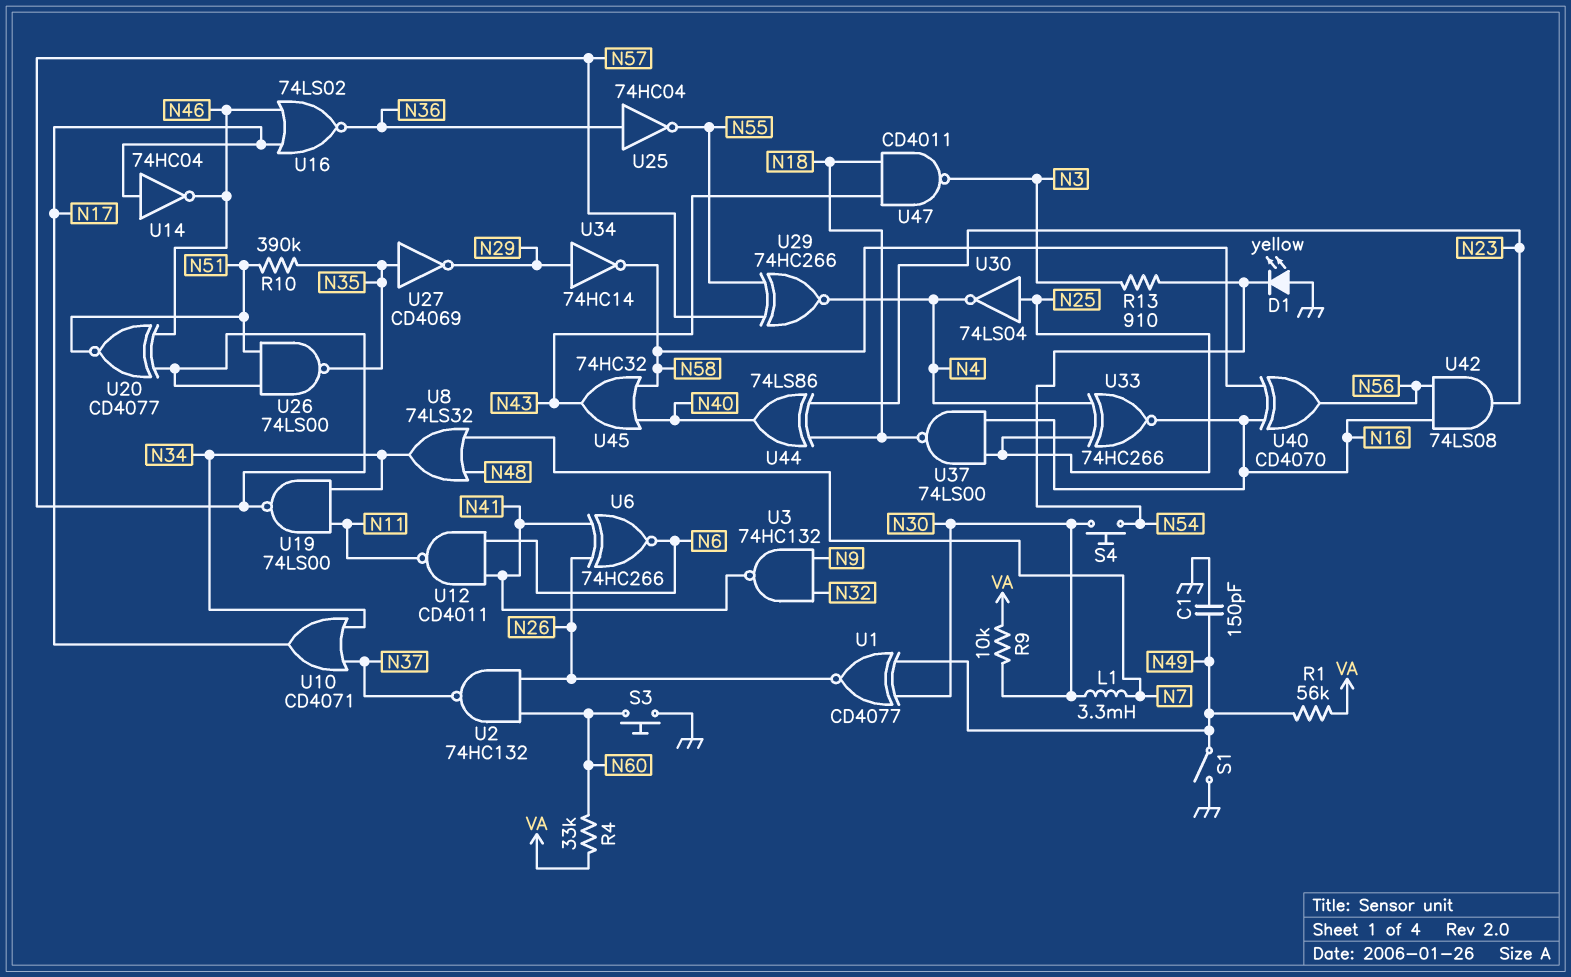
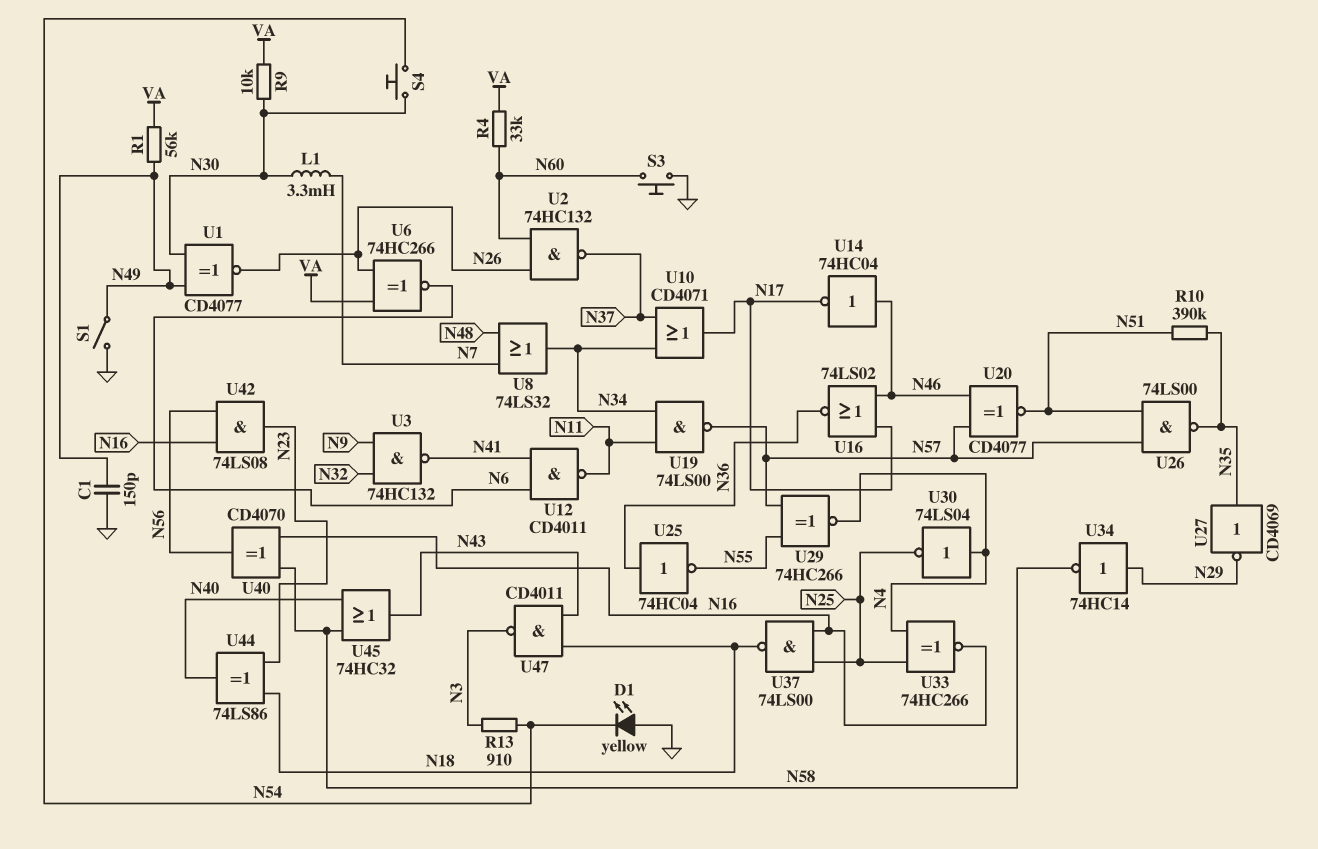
U6: XNOR 74HC266 (in N26, in N41, out N6) -> XNOR 74HC266 (in N26, in VA, out N6)
U14: NOT 74HC04 (in N17, out N46) -> NOT 74HC04 (in N46, out N17)
U30: NOT 74LS04 (in N25, out N4) -> NOT 74LS04 (in N4, out N25)

